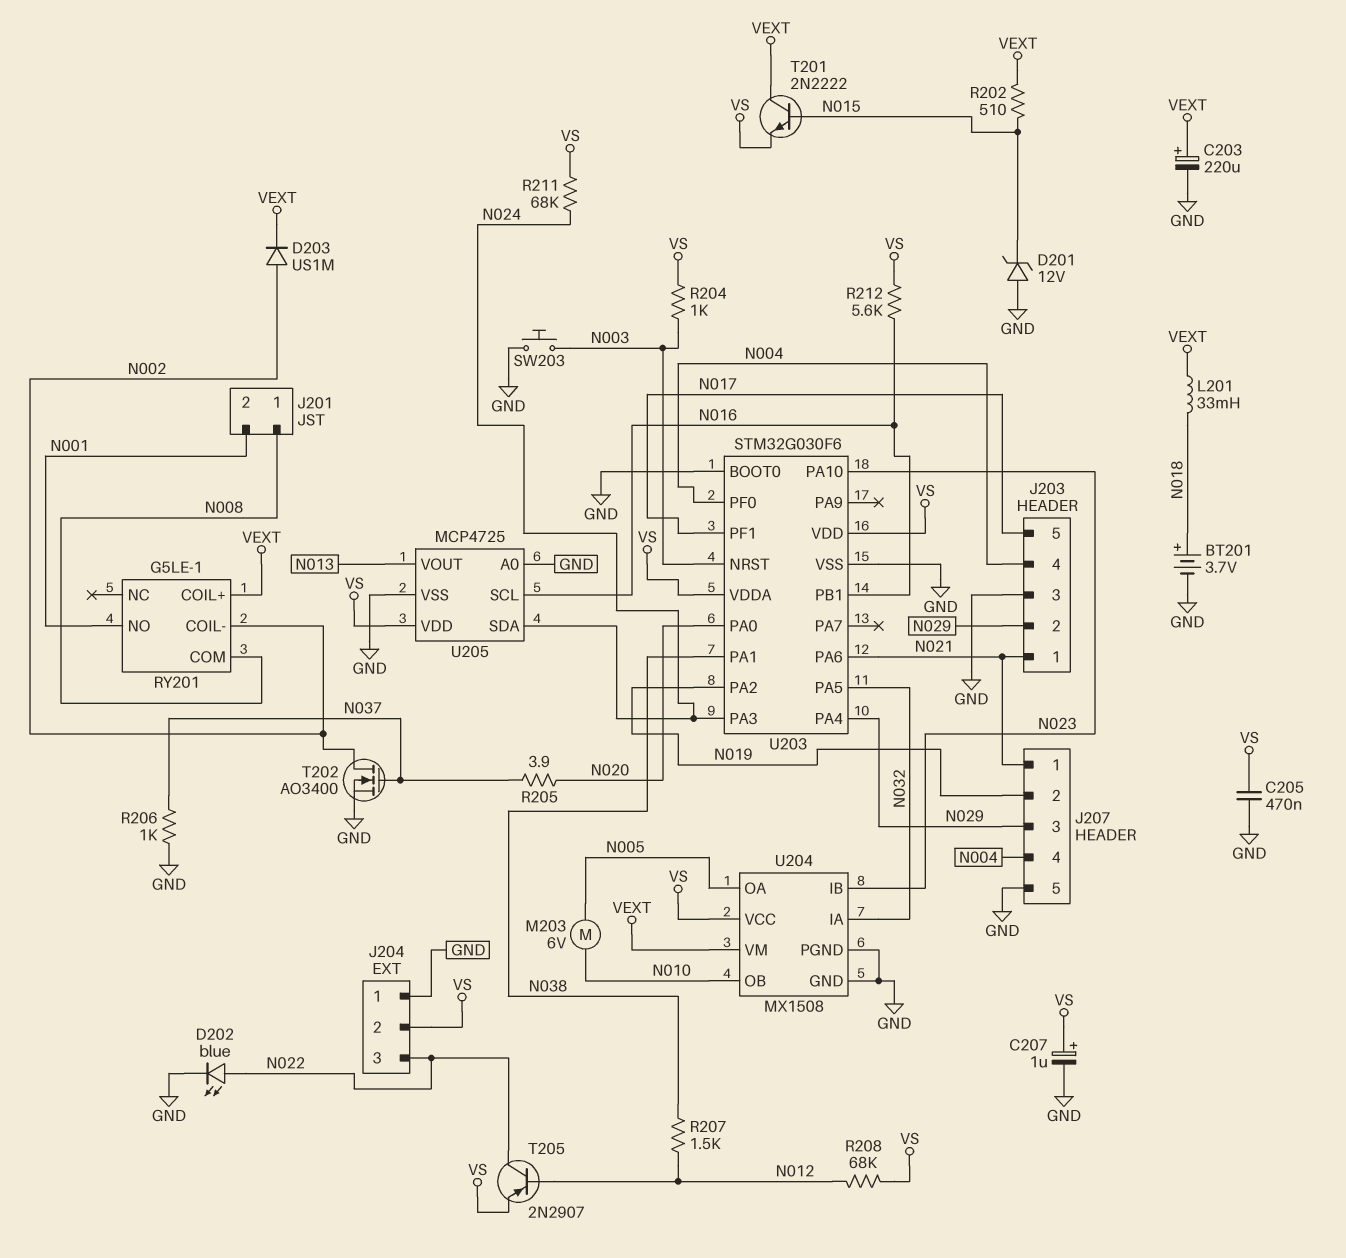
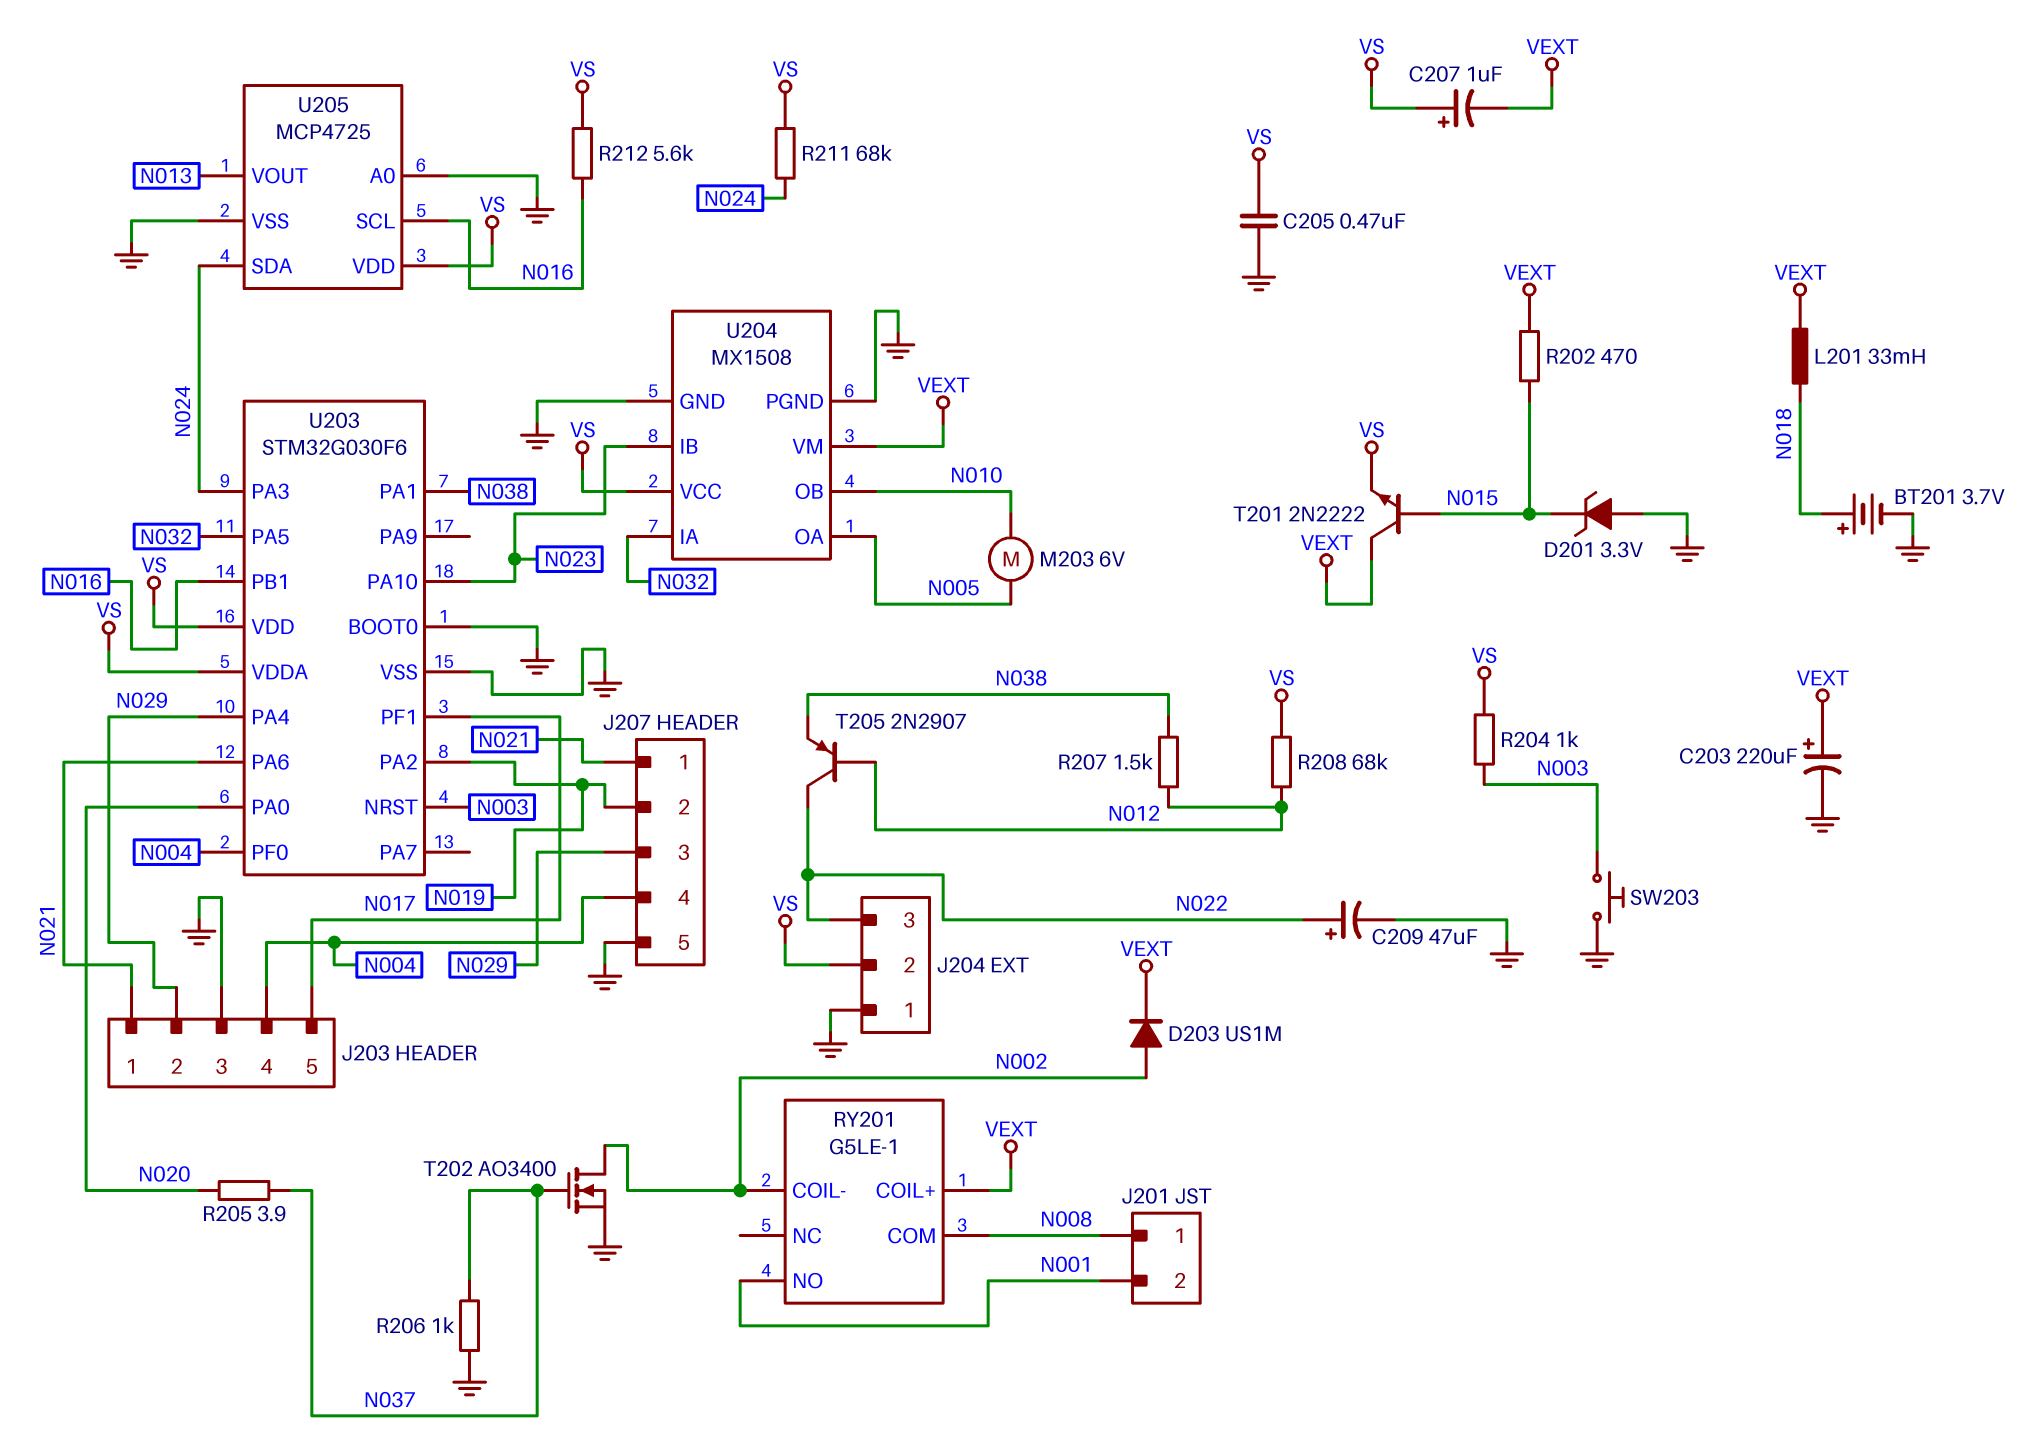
C207: 1uF (plus VS, minus GND) -> 1uF (plus VS, minus VEXT)
C209: none -> 47uF (plus N022, minus GND)
D201: zener 12V (A GND, K N015) -> zener 3.3V (A GND, K N015)
D202: LED blue (A N022, K GND) -> none
R202: 510 (N015, VEXT) -> 470 (N015, VEXT)
T205: PNP 2N2907 (B N012, C N022, E VS) -> PNP 2N2907 (B N012, C N022, E N038)

